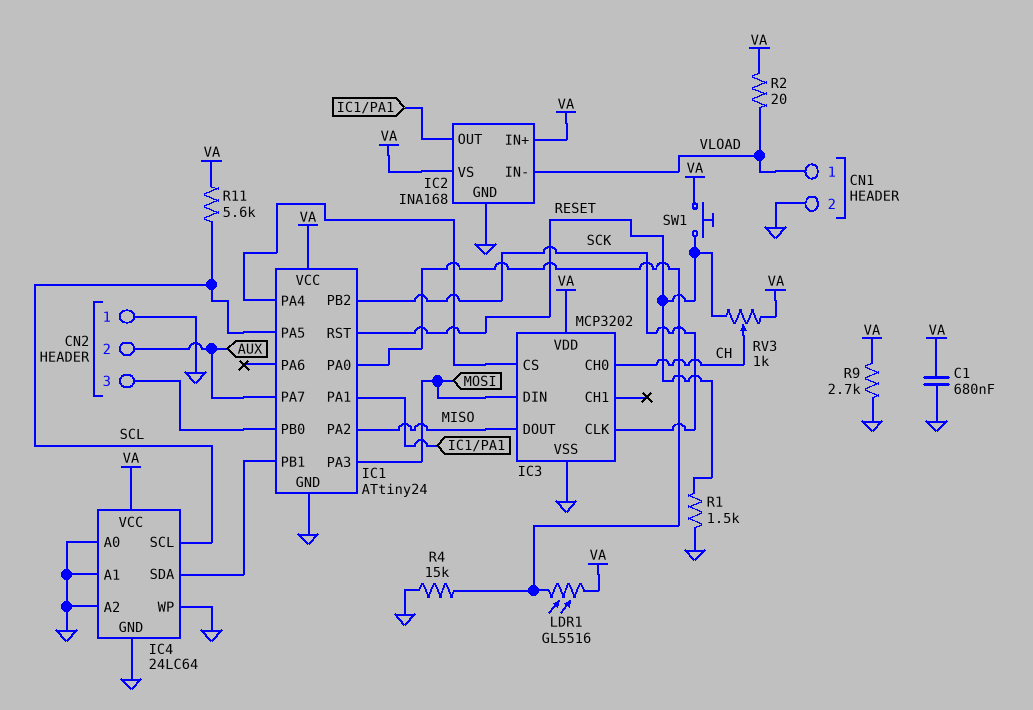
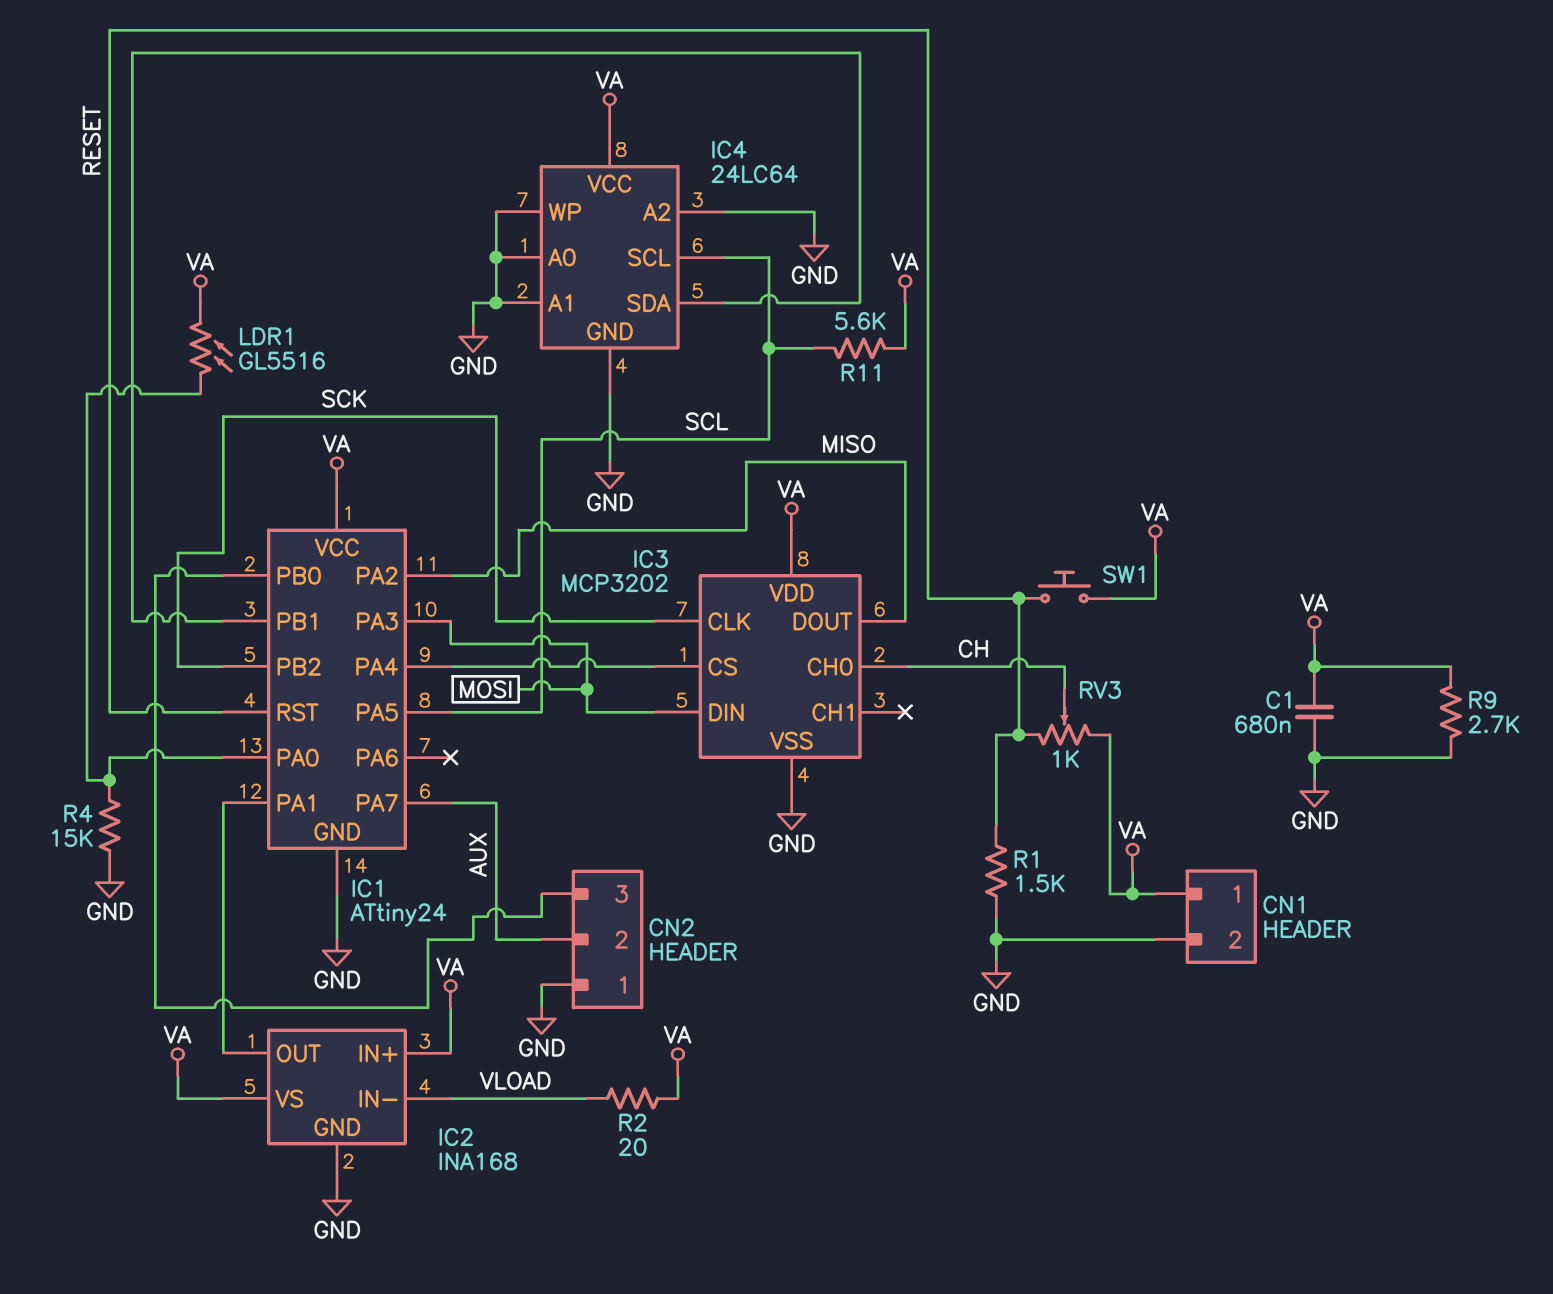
CN1 pin 1: VLOAD -> VA

